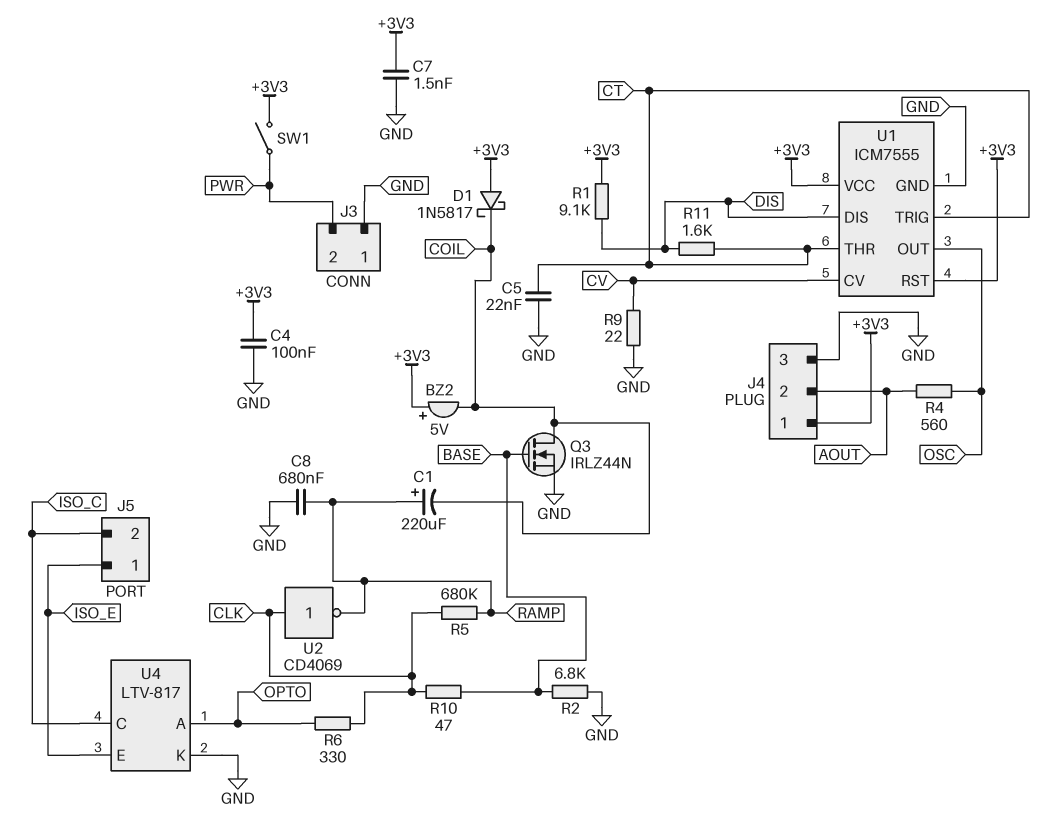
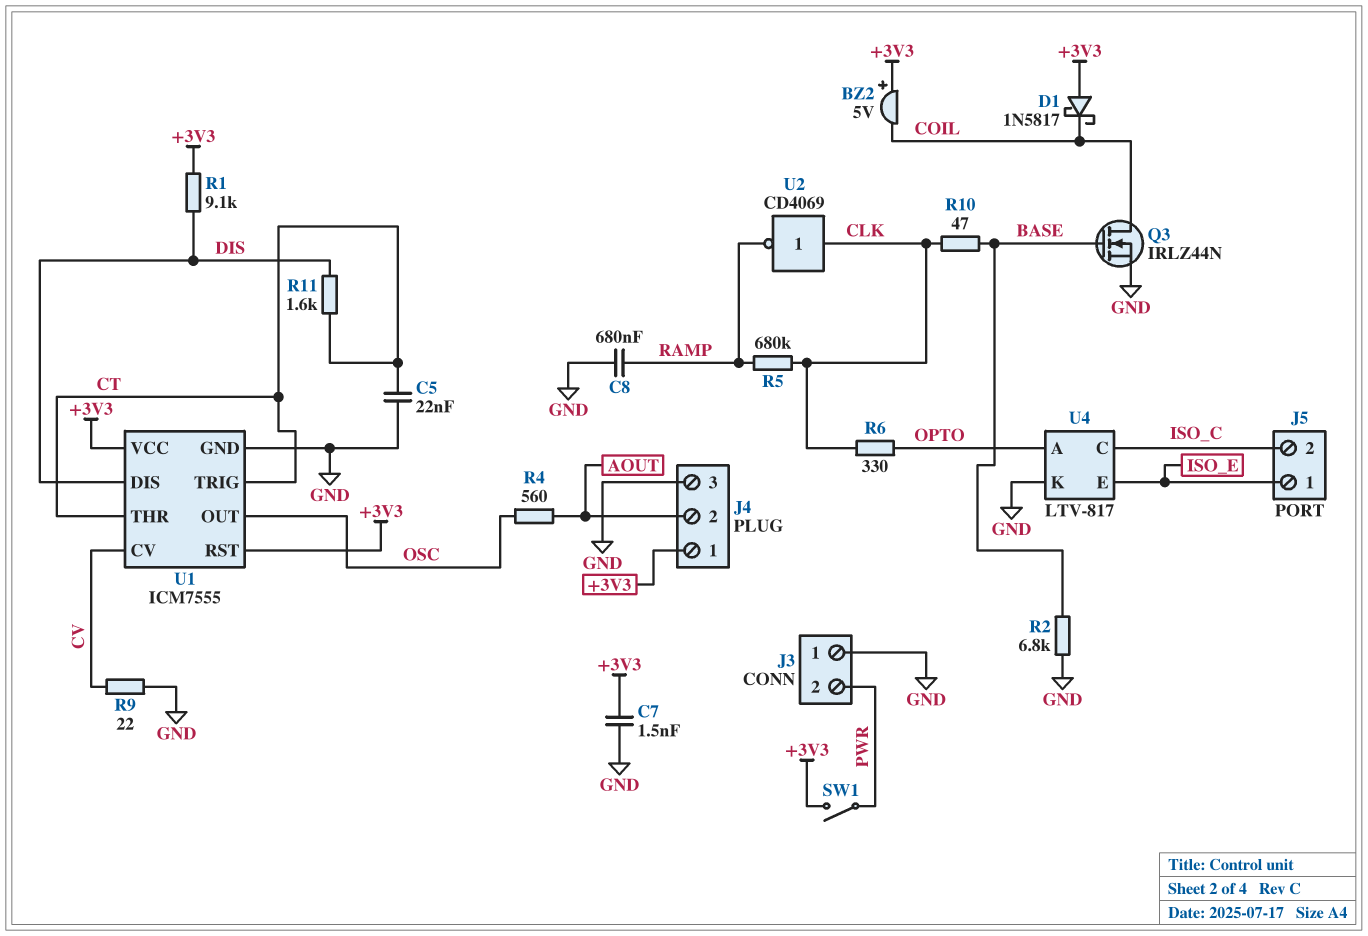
C1: 220uF (plus RAMP, minus COIL) -> none
C4: 100nF (+3V3, GND) -> none

